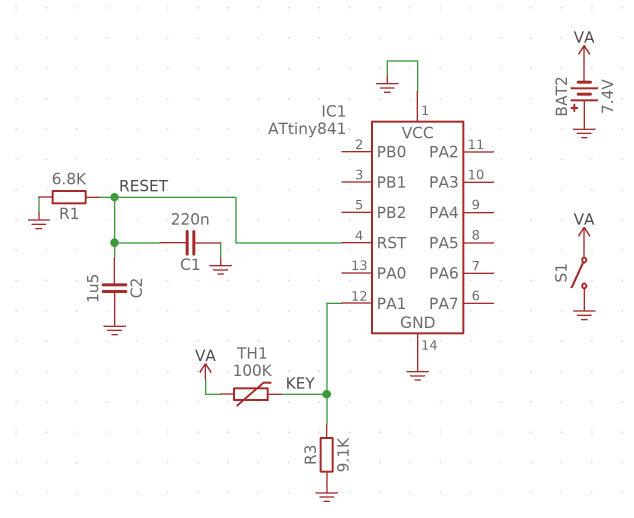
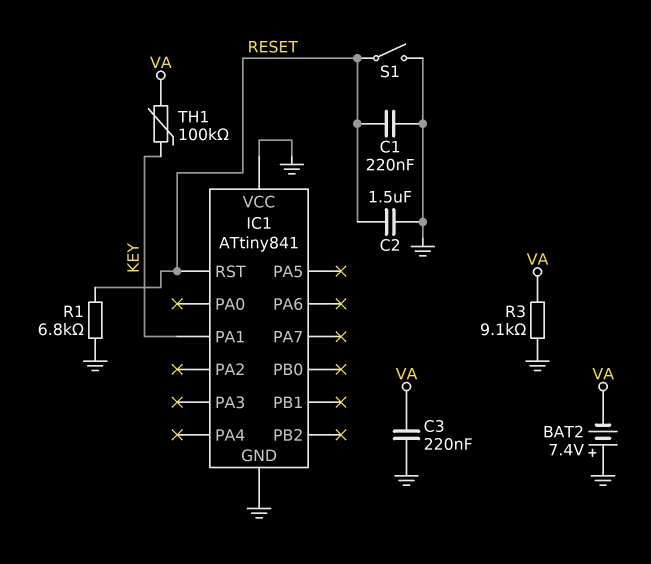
C3: none -> 220nF (GND, VA)
R3: 9.1k (GND, KEY) -> 9.1k (GND, VA)
S1: switch (GND, VA) -> switch (GND, RESET)

